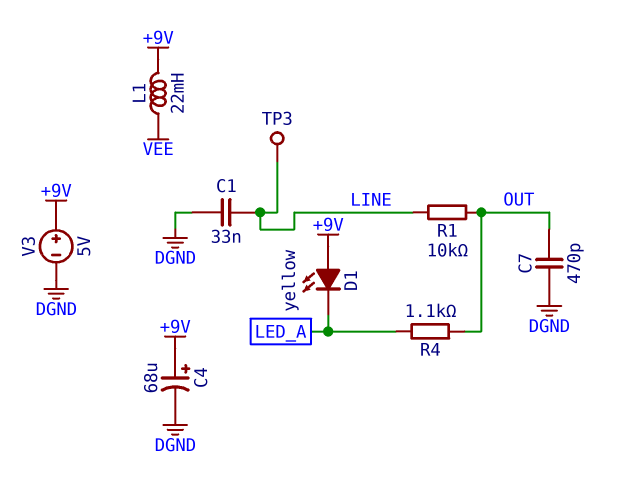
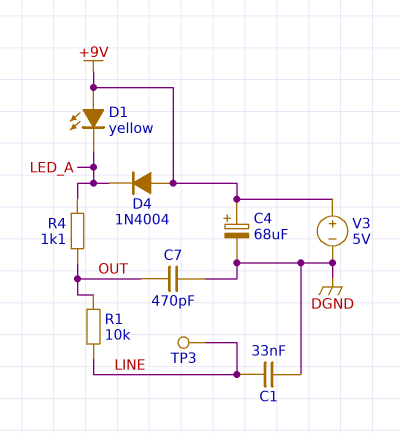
D4: none -> diode 1N4004 (A +9V, K LED_A)
L1: 22mH (+9V, VEE) -> none

